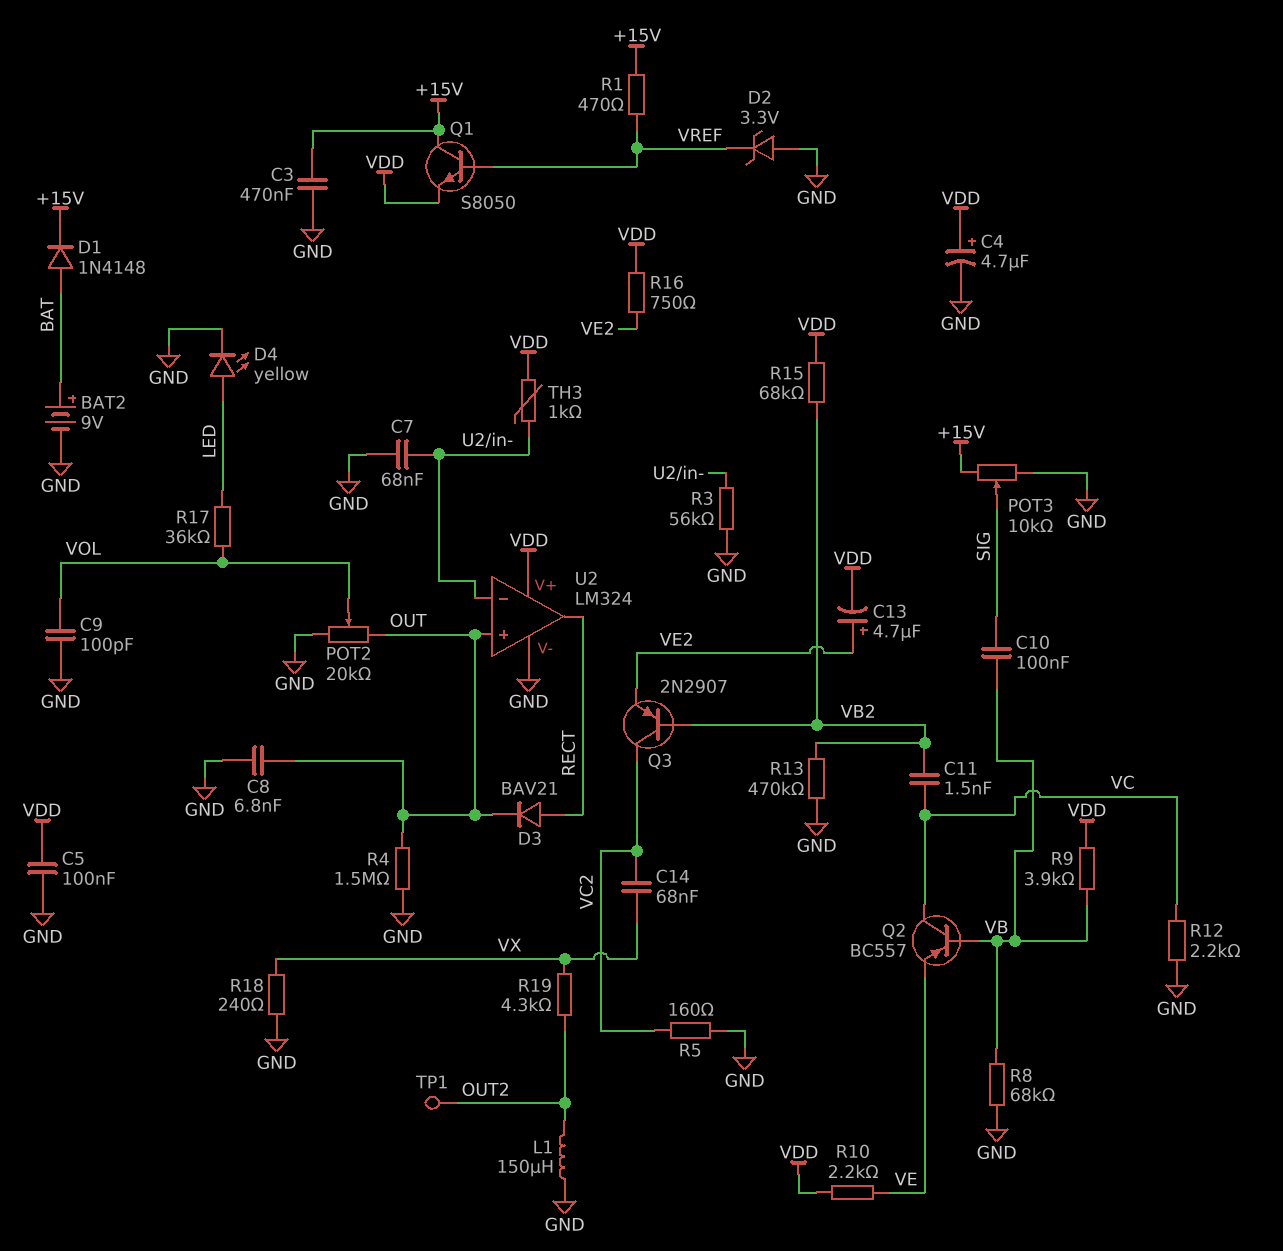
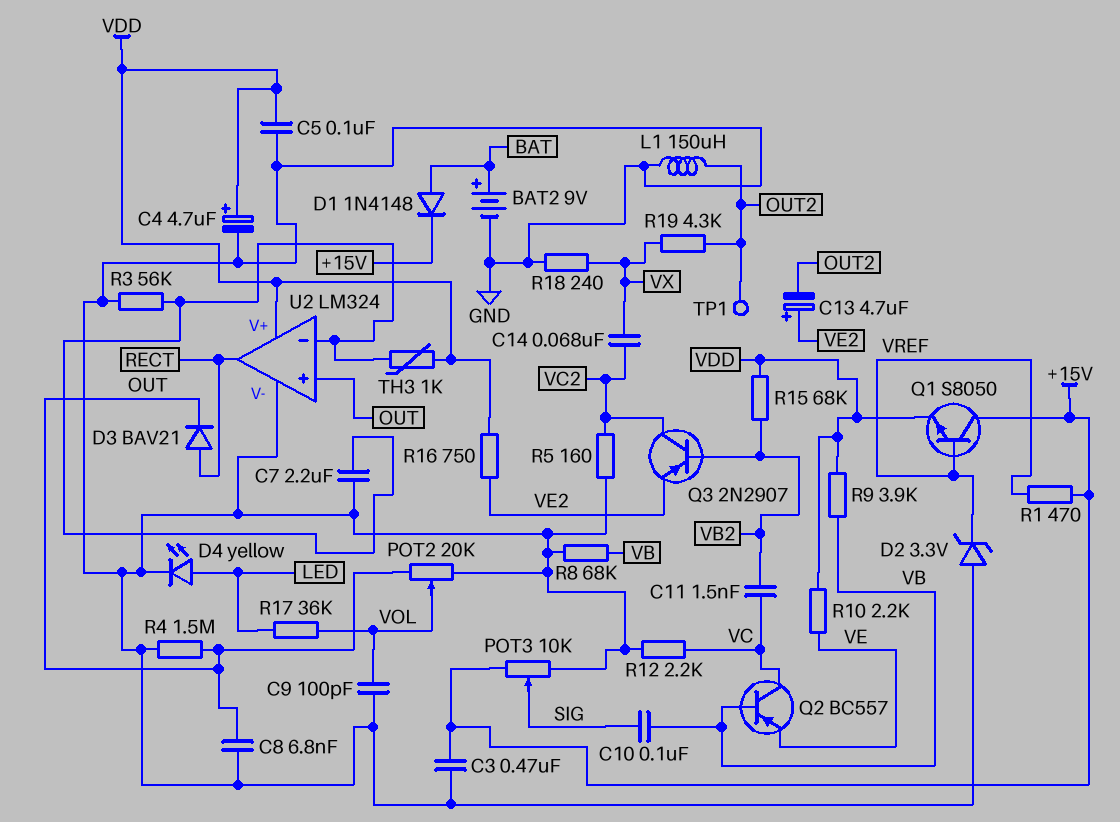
C7: 68nF (GND, U2/in-) -> 2.2uF (GND, U2/in-)
C13: 4.7uF (plus VE2, minus VDD) -> 4.7uF (plus VE2, minus OUT2)
R13: 470k (GND, VB2) -> none

